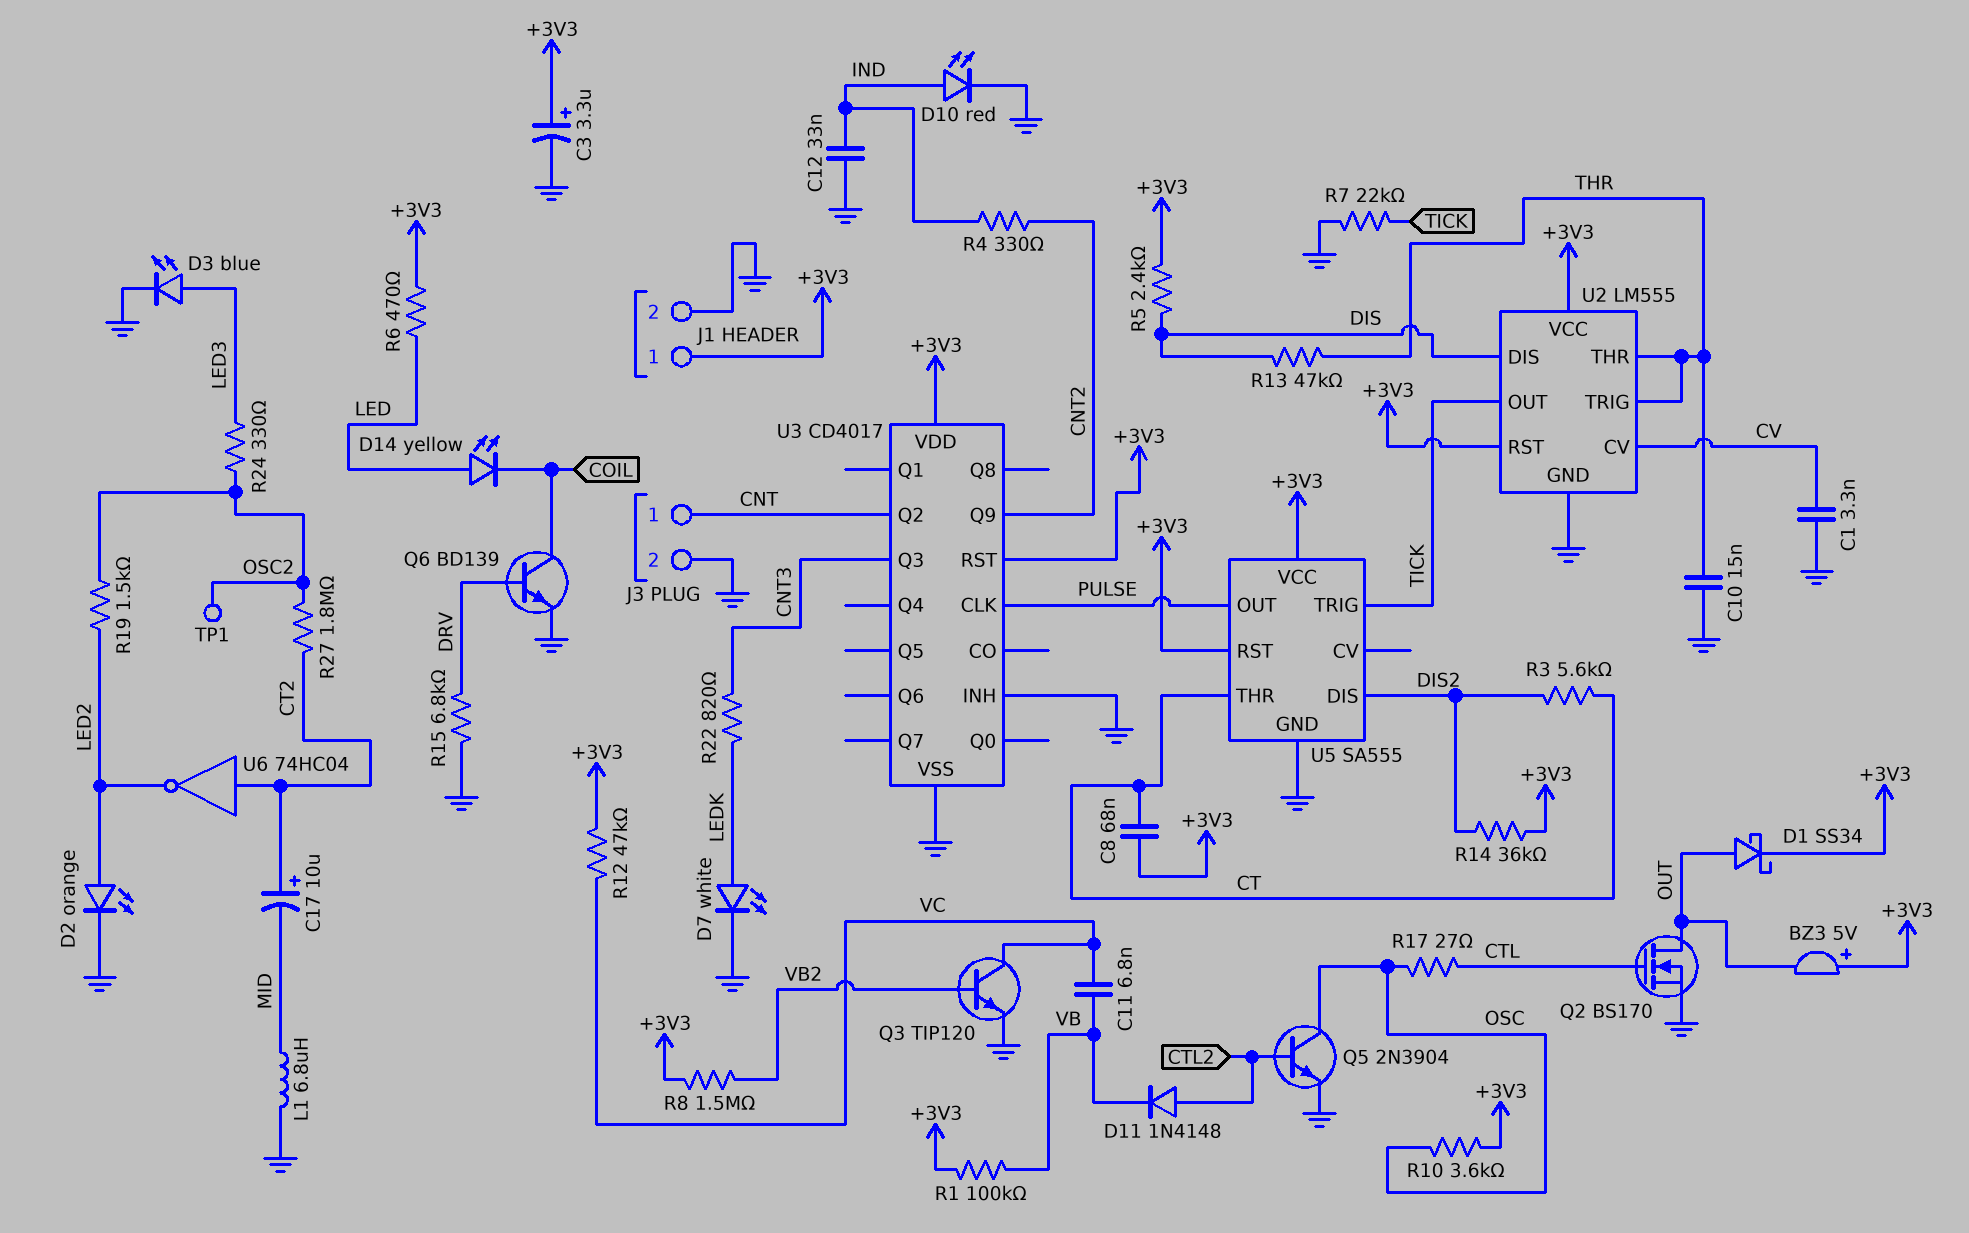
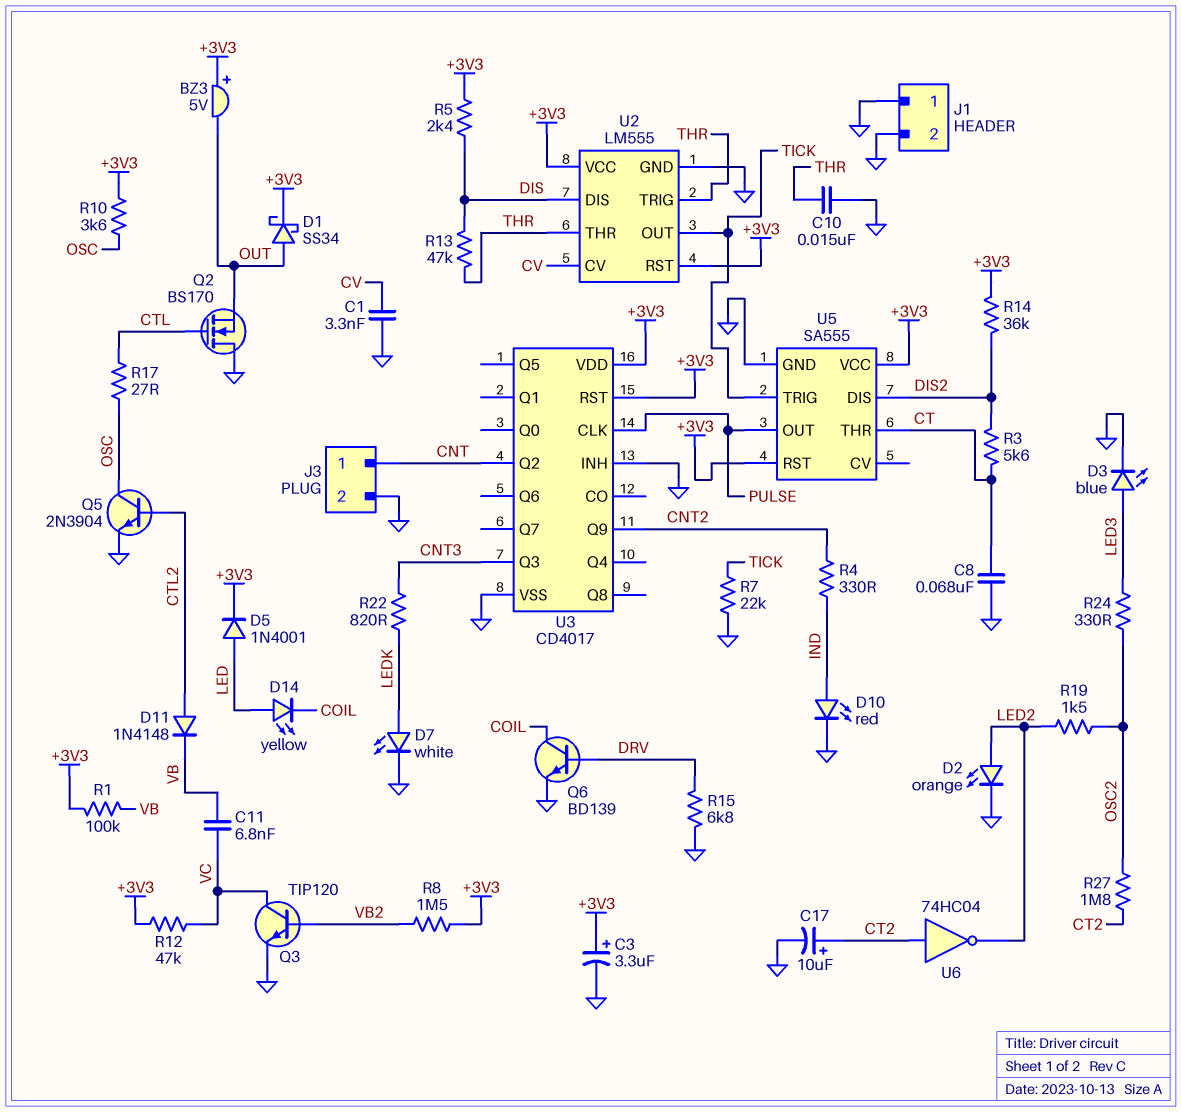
C8: 68nF (+3V3, CT) -> 68nF (CT, GND)
C12: 33nF (GND, IND) -> none
C17: 10uF (plus CT2, minus MID) -> 10uF (plus CT2, minus GND)
D5: none -> diode 1N4001 (A LED, K +3V3)
J1 pin 1: +3V3 -> GND
L1: 6.8uH (GND, MID) -> none
Q2: NMOS BS170 (G CTL, D OUT, S GND) -> NMOS BS170 (G CTL, D GND, S OUT)
R6: 470 (+3V3, LED) -> none
TP1: test point (OSC2) -> none

